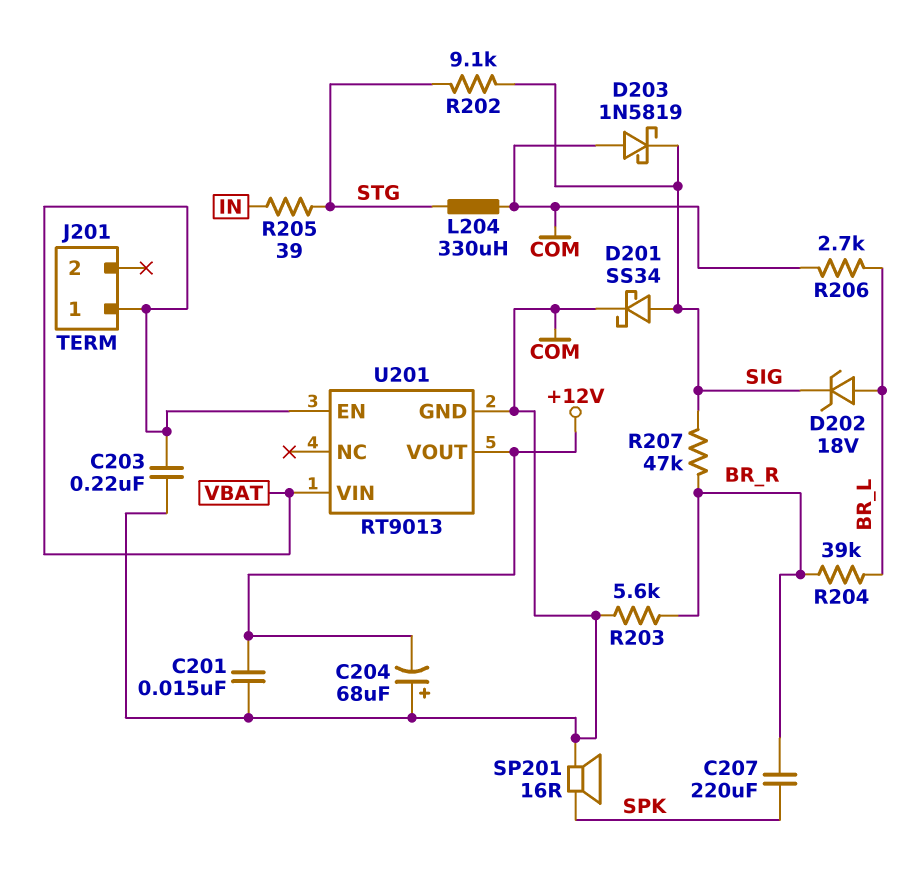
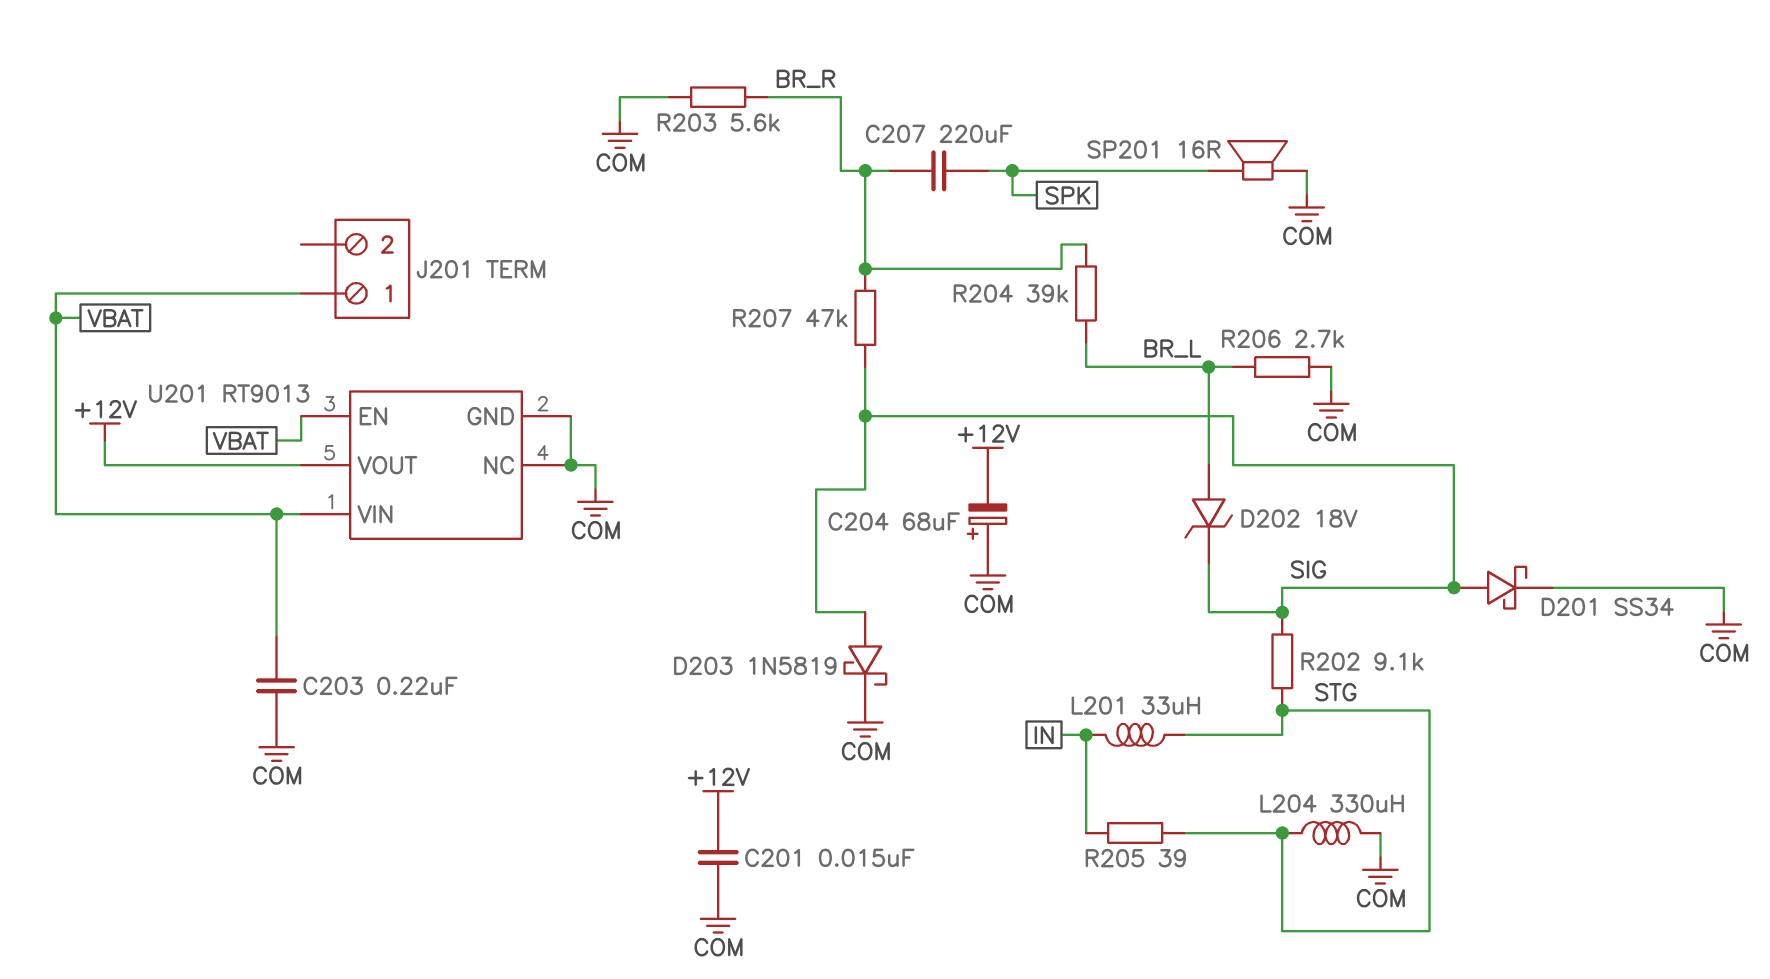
D203: schottky 1N5819 (A COM, K SIG) -> schottky 1N5819 (A SIG, K COM)
L201: none -> 33uH (IN, STG)
U201 pin NC: none -> COM

